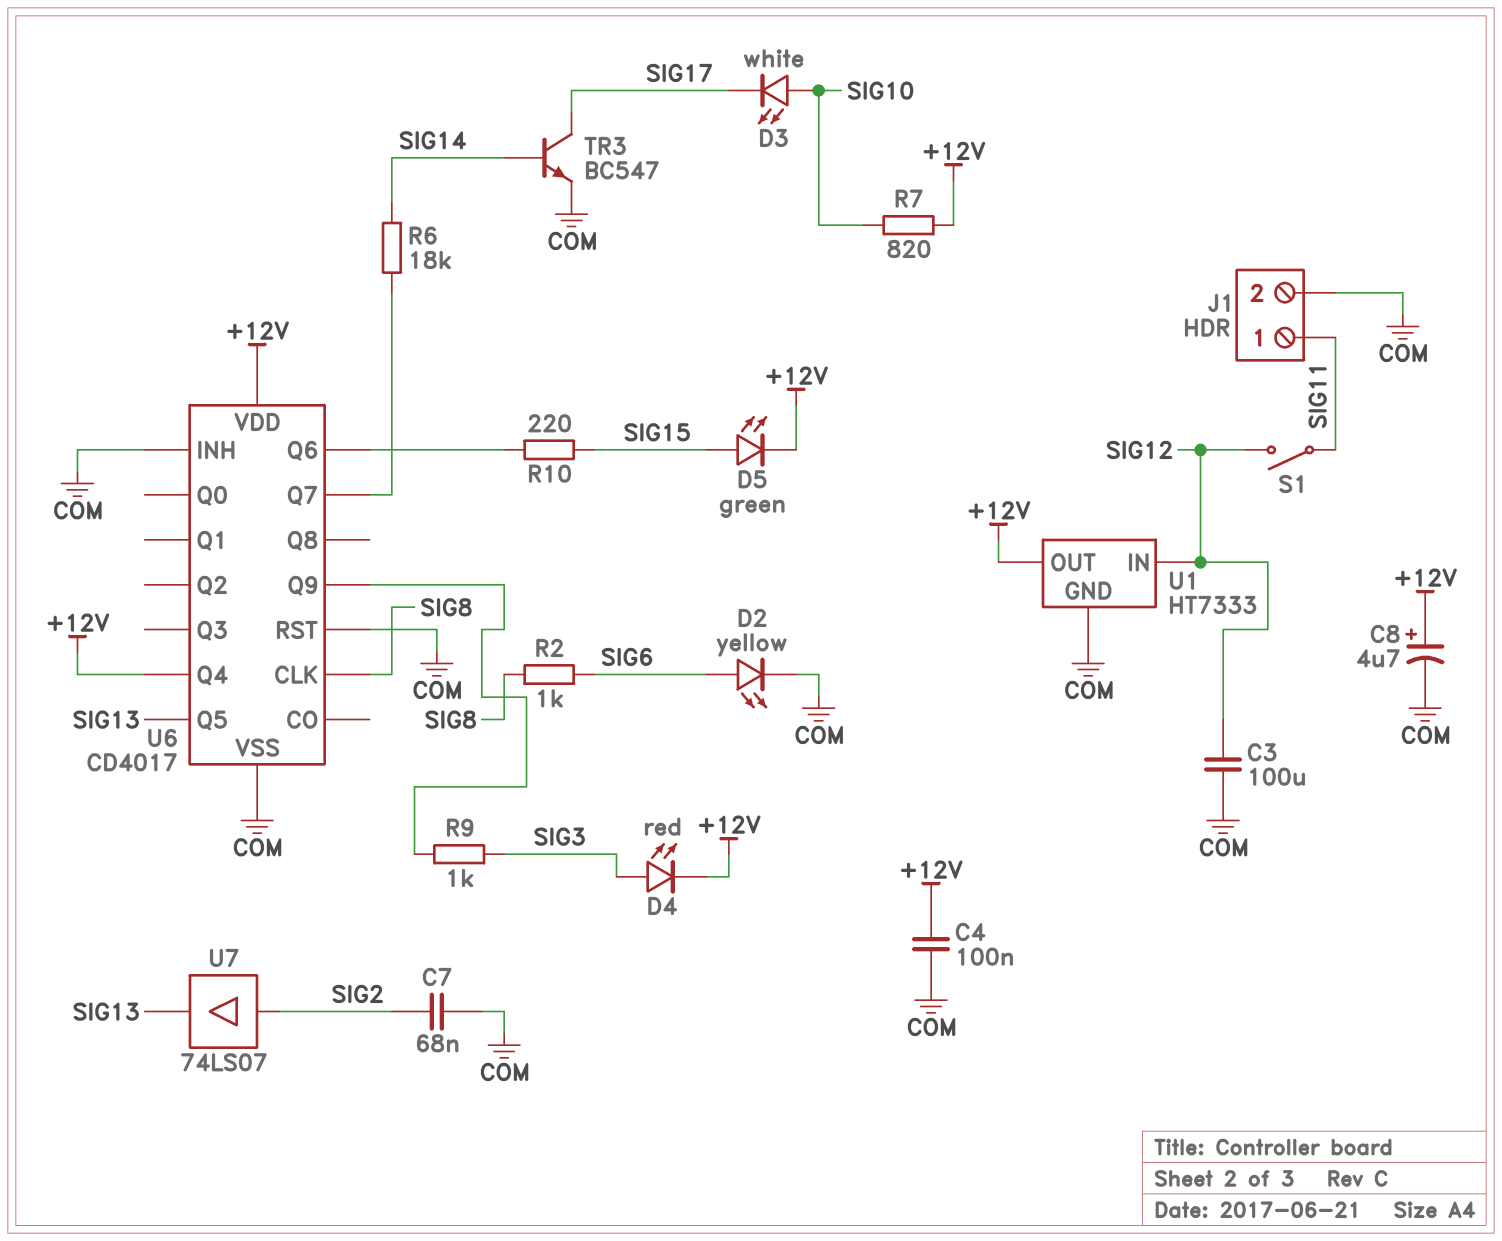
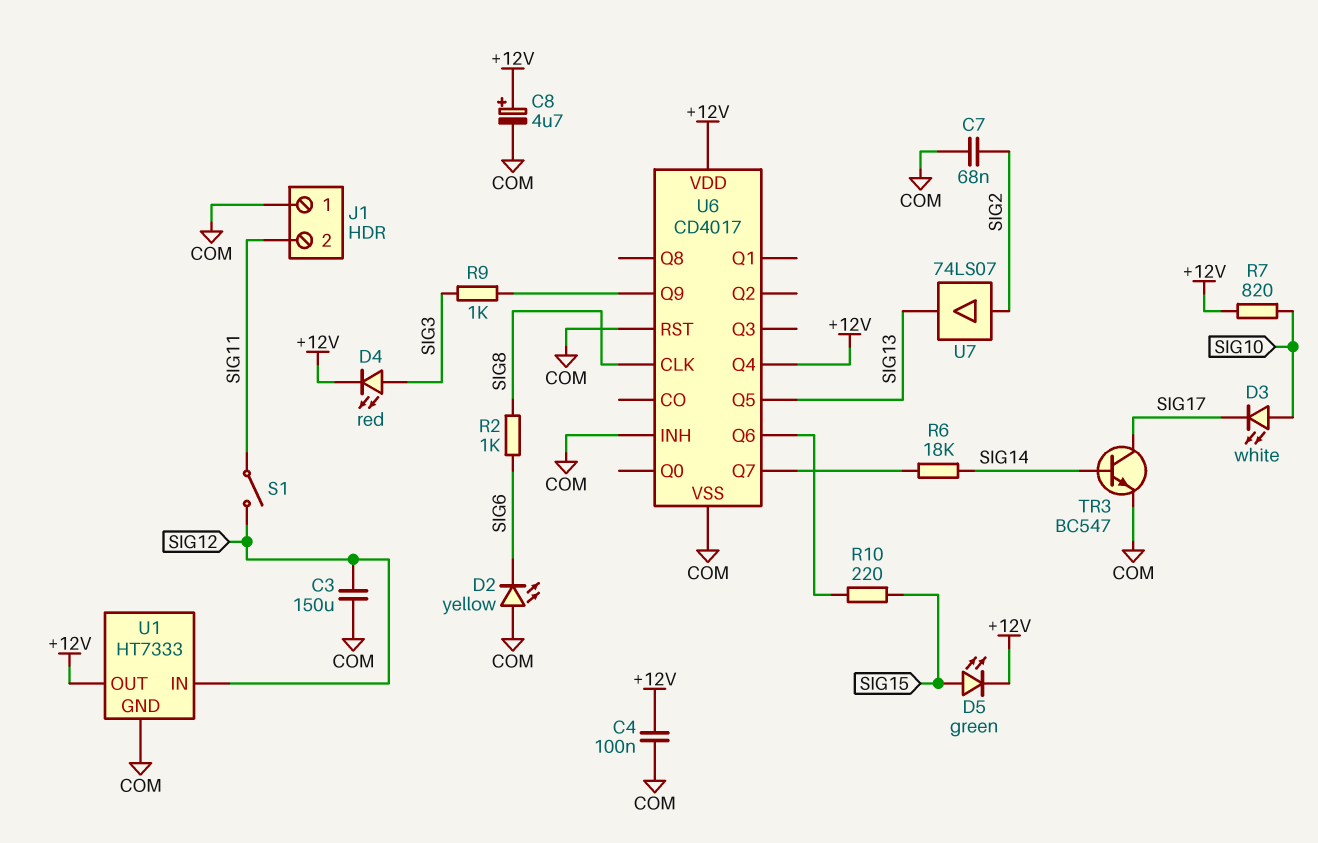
C3: 100uF (COM, SIG12) -> 150uF (COM, SIG12)
D2: LED yellow (A SIG6, K COM) -> LED yellow (A COM, K SIG6)
J1 pin 1: SIG11 -> COM
J1 pin 2: COM -> SIG11

